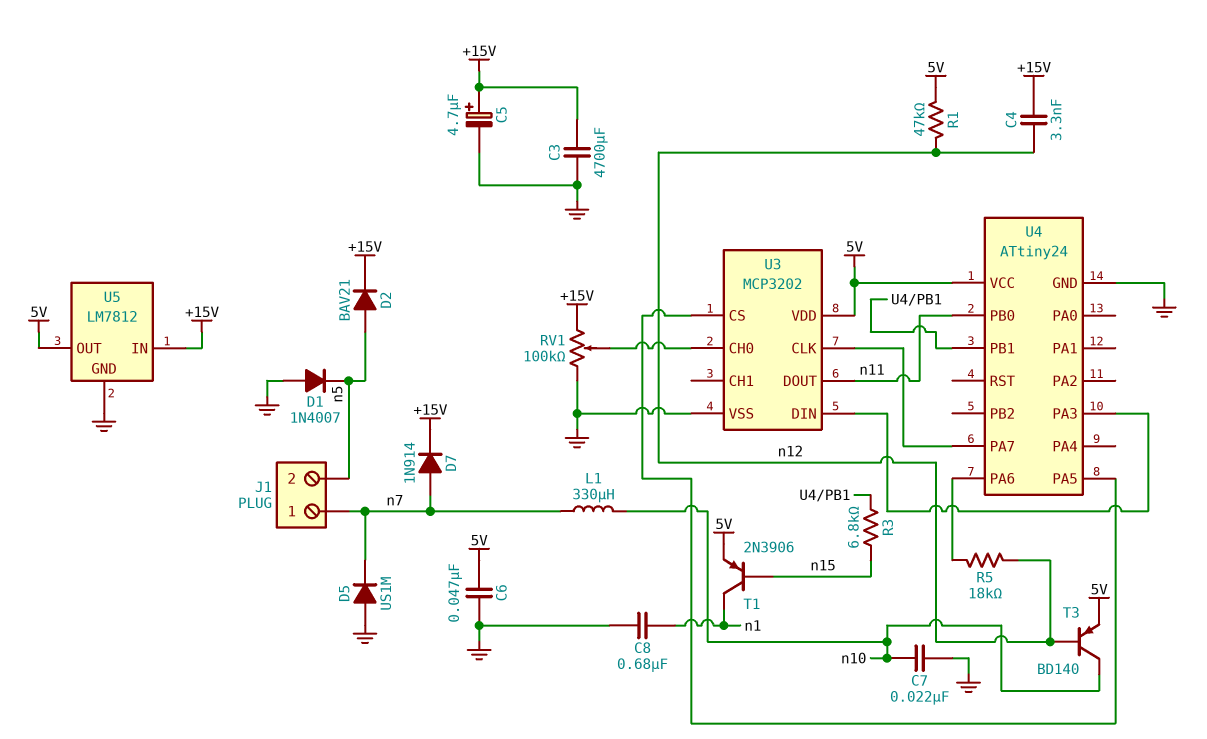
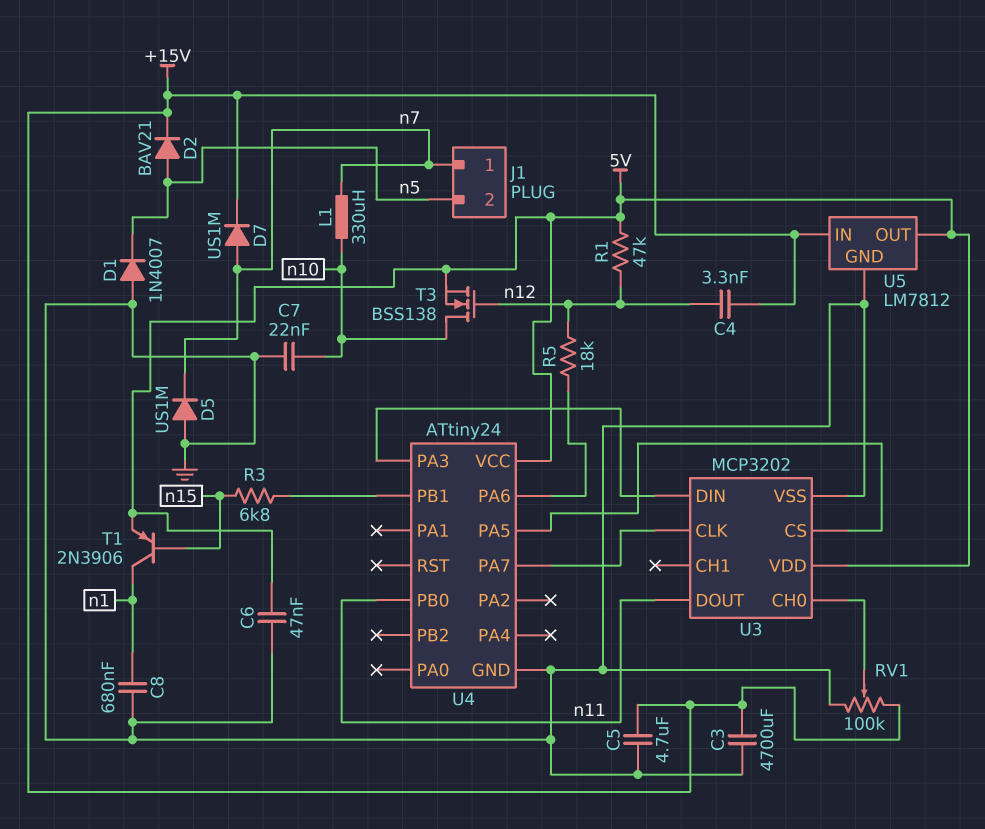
C5: 4.7uF (plus +15V, minus GND) -> 4.7uF (+15V, GND)
D7: diode 1N914 (A n7, K +15V) -> diode US1M (A n7, K +15V)
T3: PNP BD140 (B n12, C n10, E 5V) -> NMOS BSS138 (G n12, D n10, S 5V)

